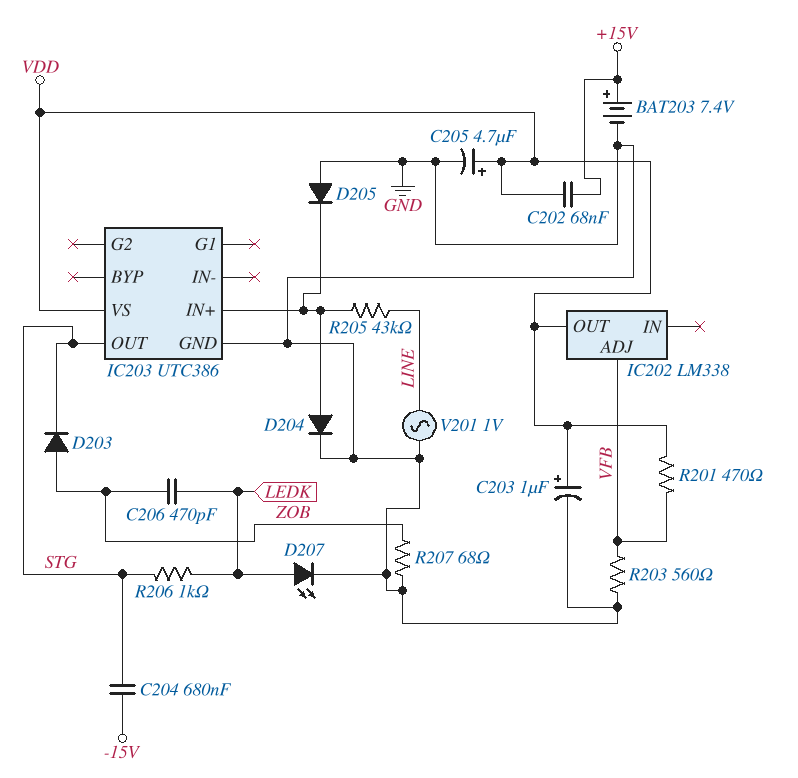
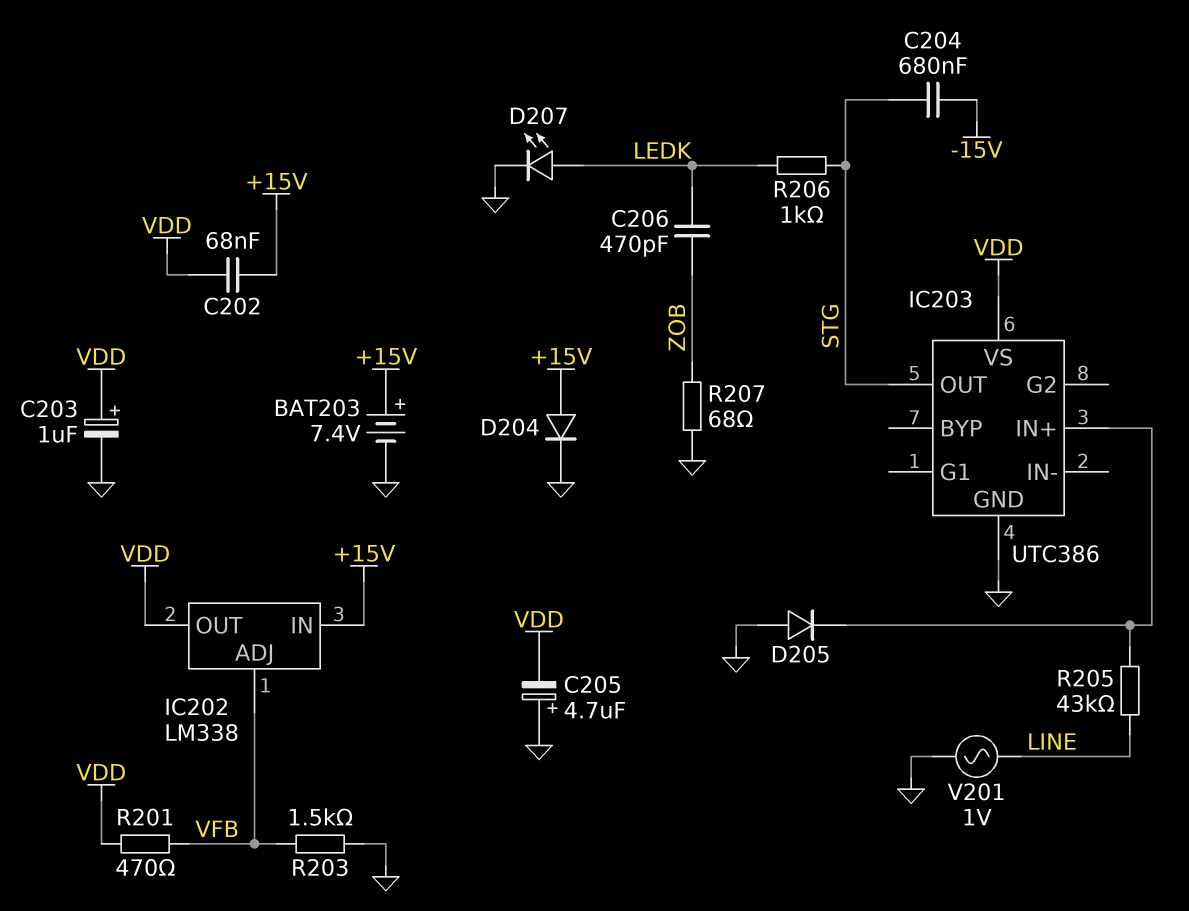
C205: 4.7uF (plus VDD, minus GND) -> 4.7uF (plus GND, minus VDD)
D203: diode (A ZOB, K STG) -> none
D204: diode (A IC203/IN+, K GND) -> diode (A +15V, K GND)
IC202 pin IN: none -> +15V
R203: 560 (GND, VFB) -> 1.5k (GND, VFB)

